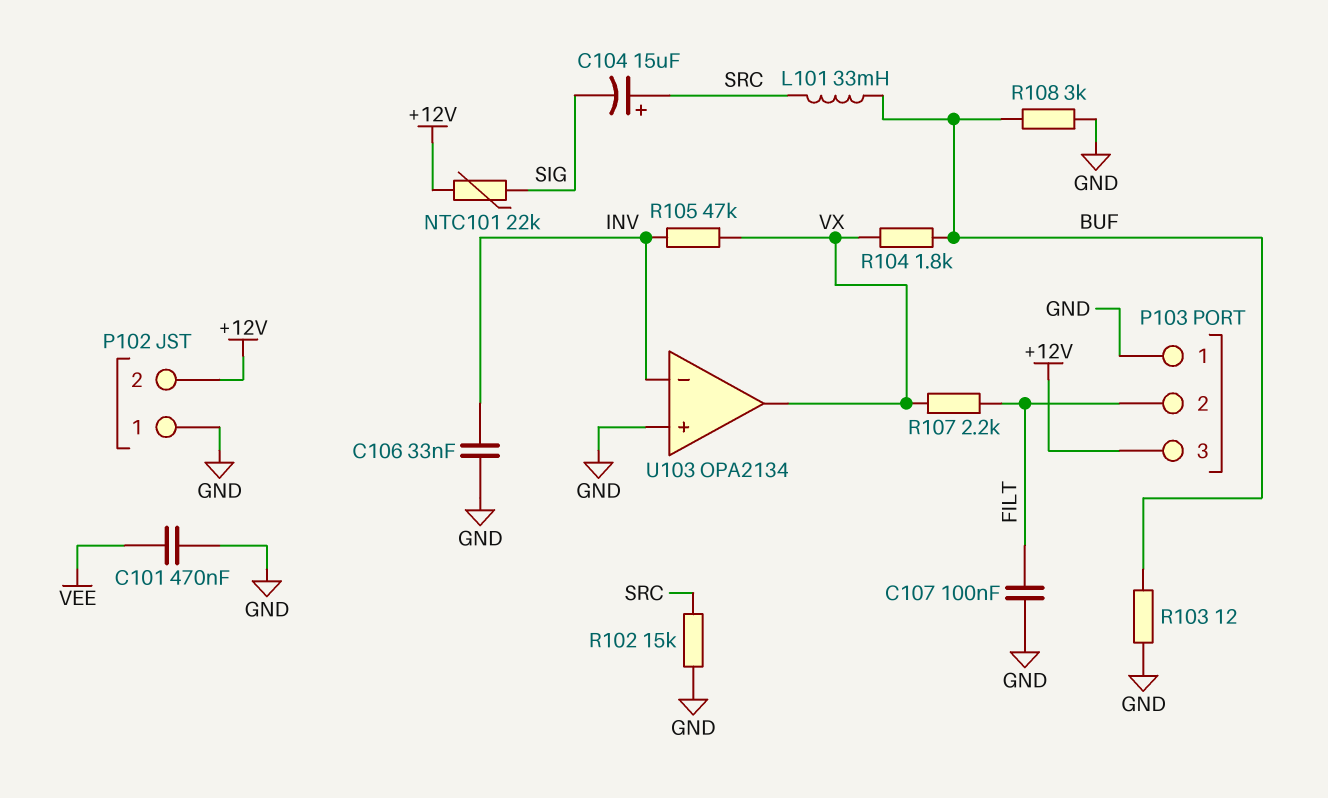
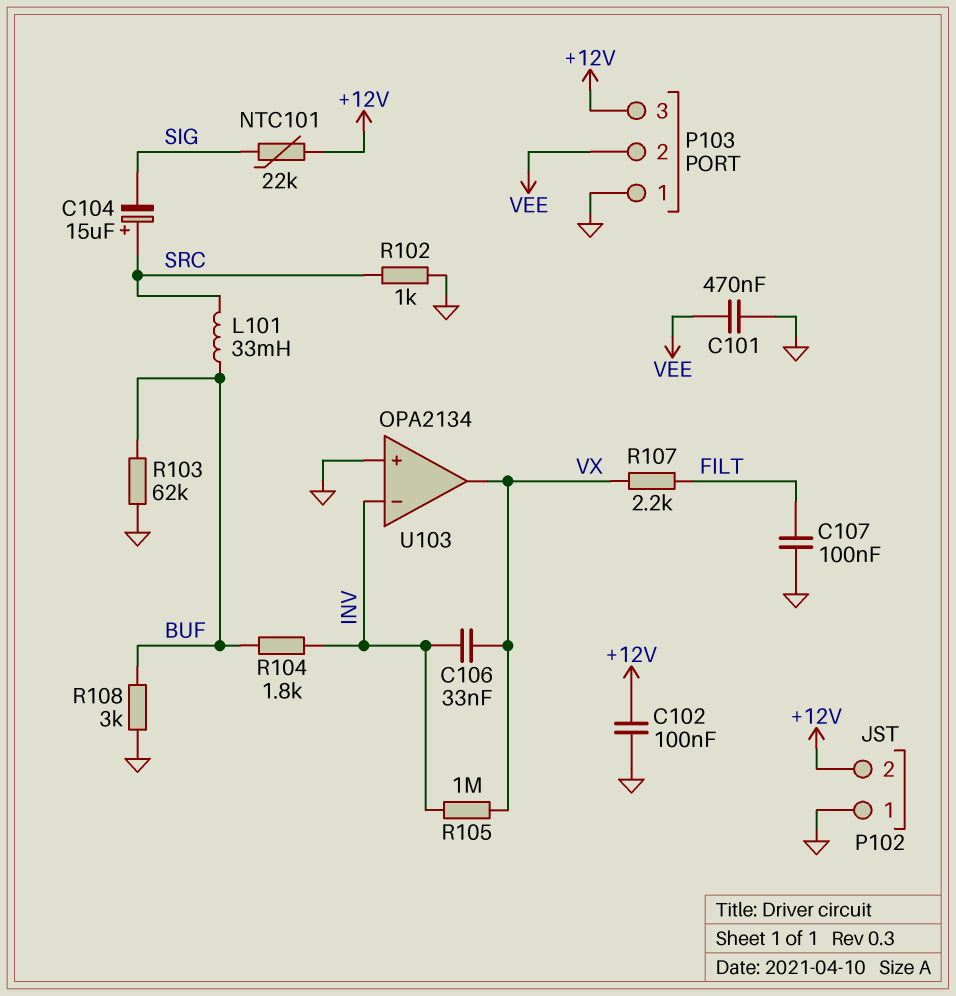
C102: none -> 100nF (+12V, GND)
C106: 33nF (GND, INV) -> 33nF (INV, VX)
P103 pin 2: FILT -> VEE
R102: 15k (GND, SRC) -> 1k (GND, SRC)
R103: 12 (BUF, GND) -> 62k (BUF, GND)
R104: 1.8k (BUF, VX) -> 1.8k (BUF, INV)
R105: 47k (INV, VX) -> 1M (INV, VX)

